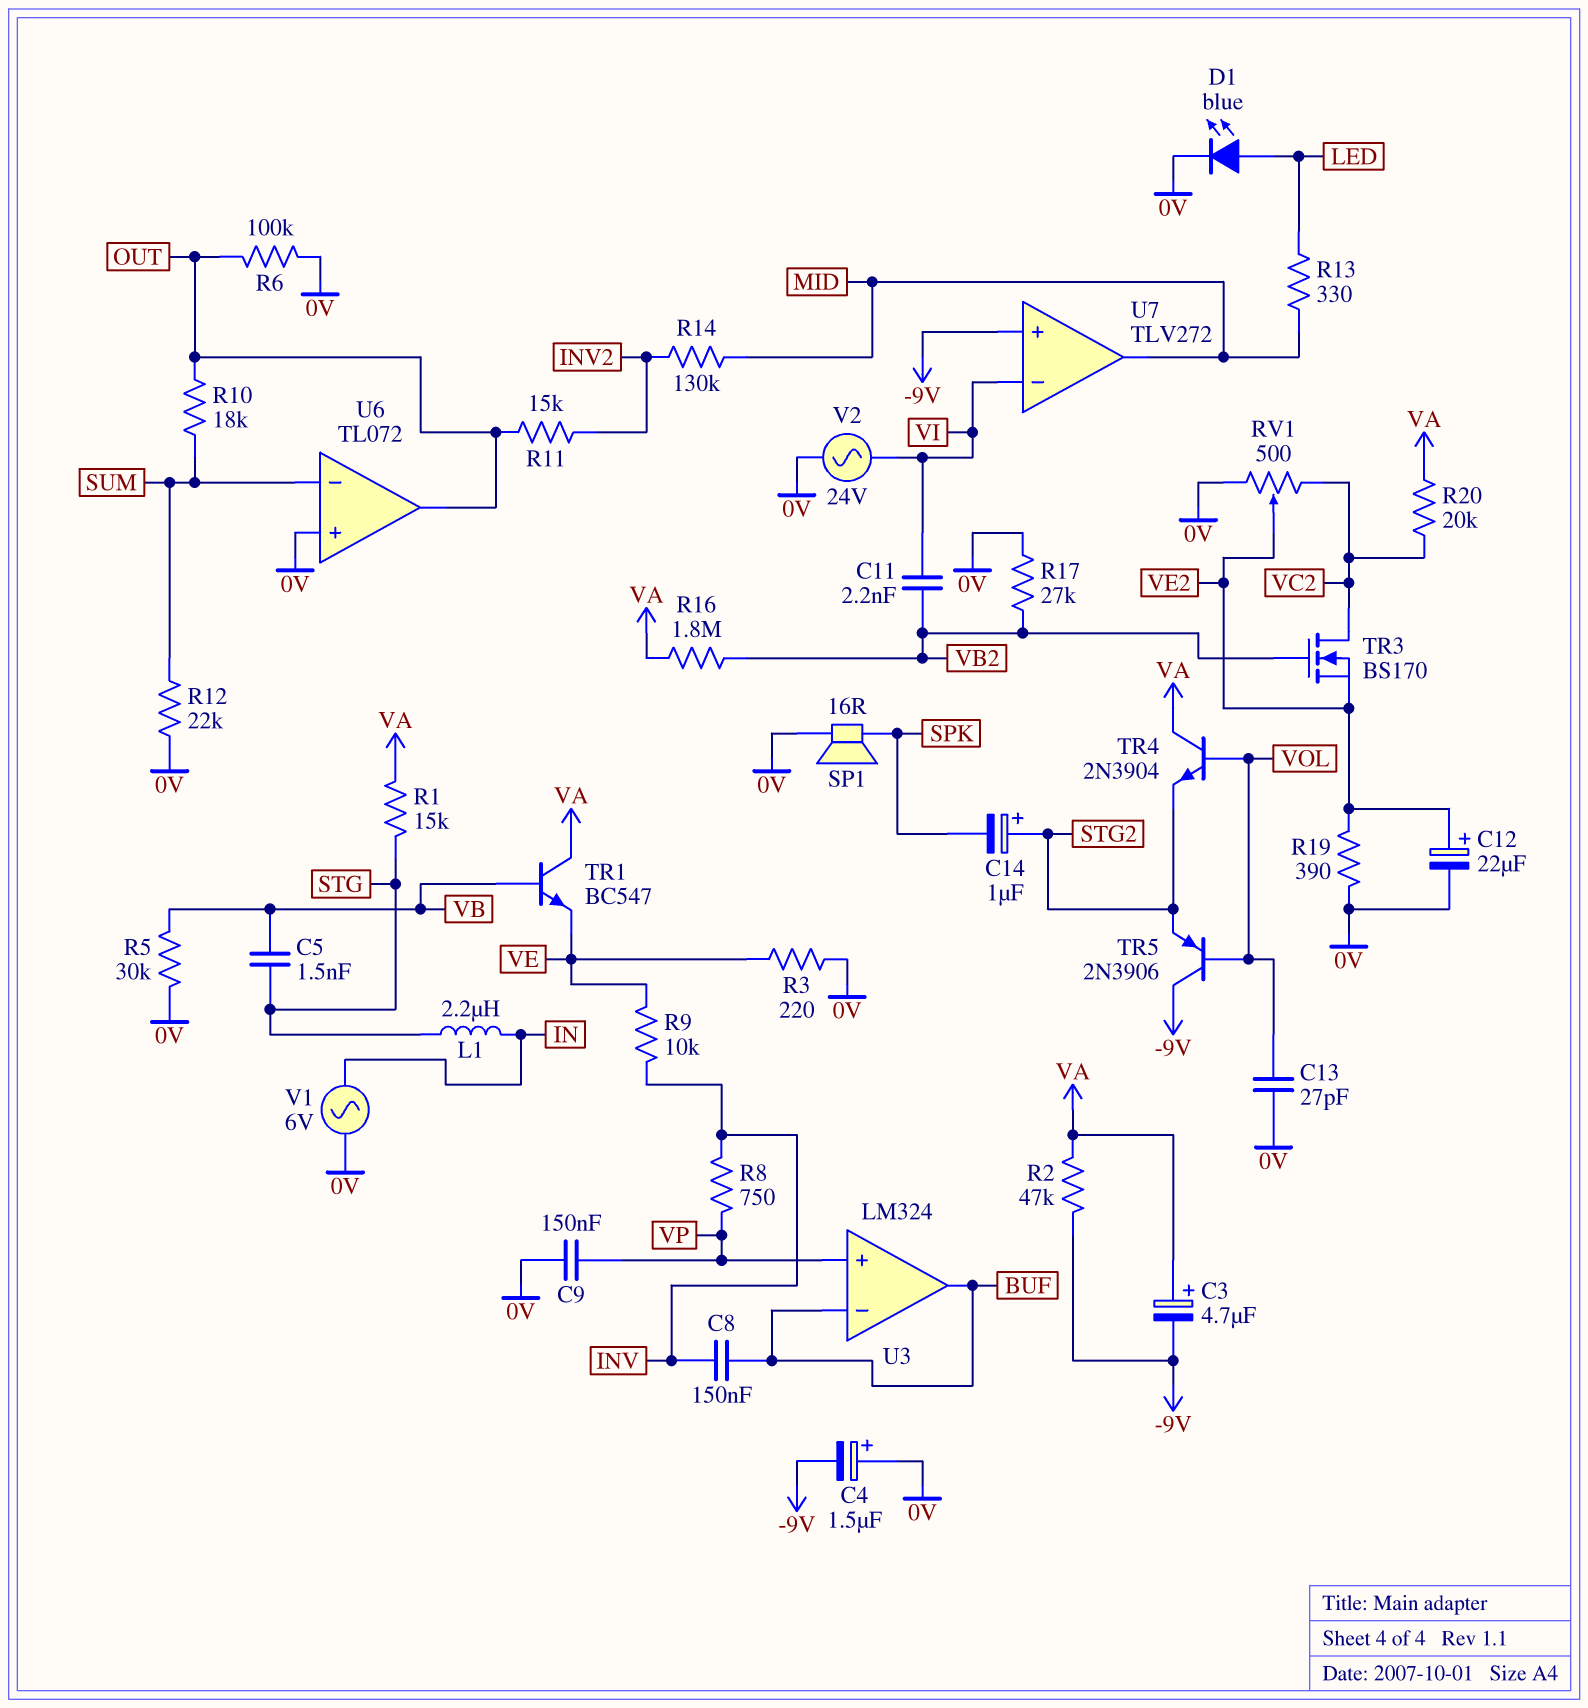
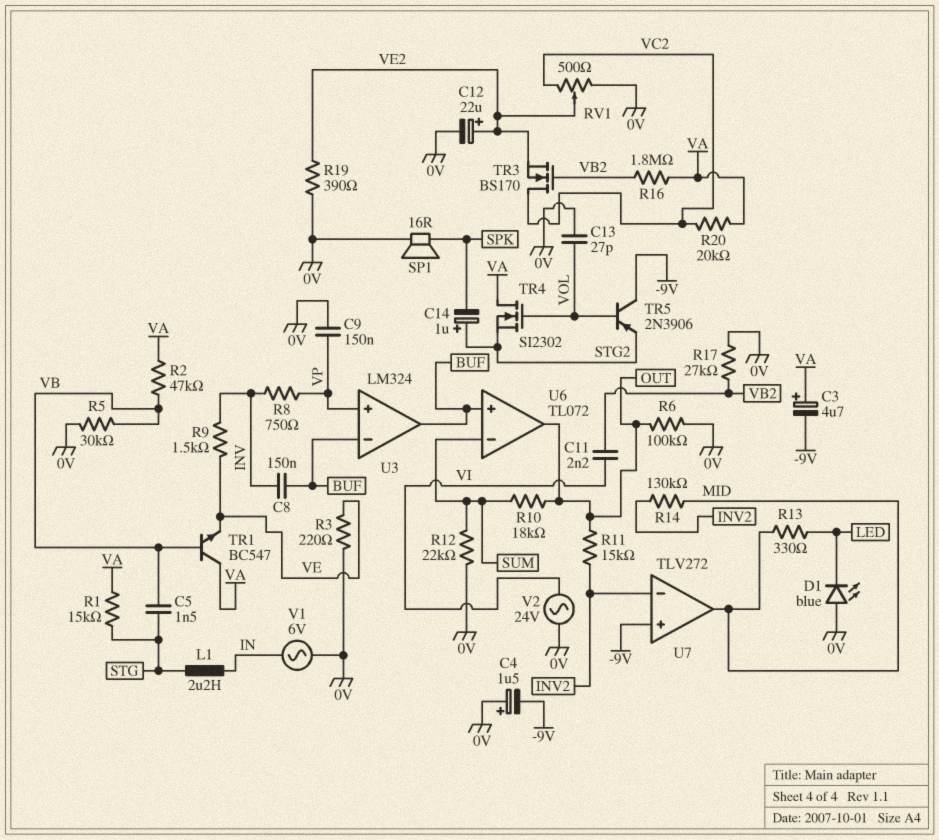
D1: LED blue (A LED, K 0V) -> LED blue (A 0V, K LED)
R2: 47k (-9V, VA) -> 47k (VA, VB)
R9: 10k (INV, VE) -> 1.5k (INV, VE)
TR4: NPN 2N3904 (B VOL, C VA, E STG2) -> NMOS SI2302 (G VOL, D VA, S STG2)
U6 pin in+: 0V -> BUF
U7 pin in-: VI -> INV2

